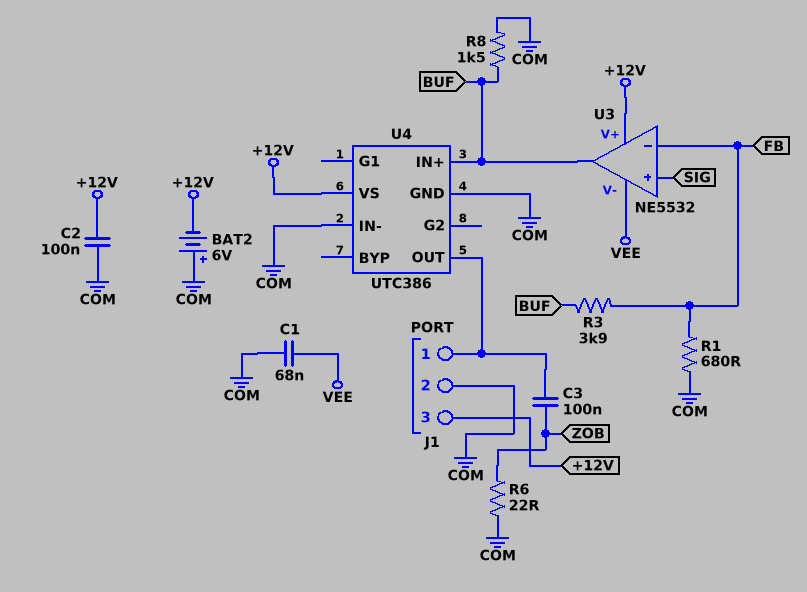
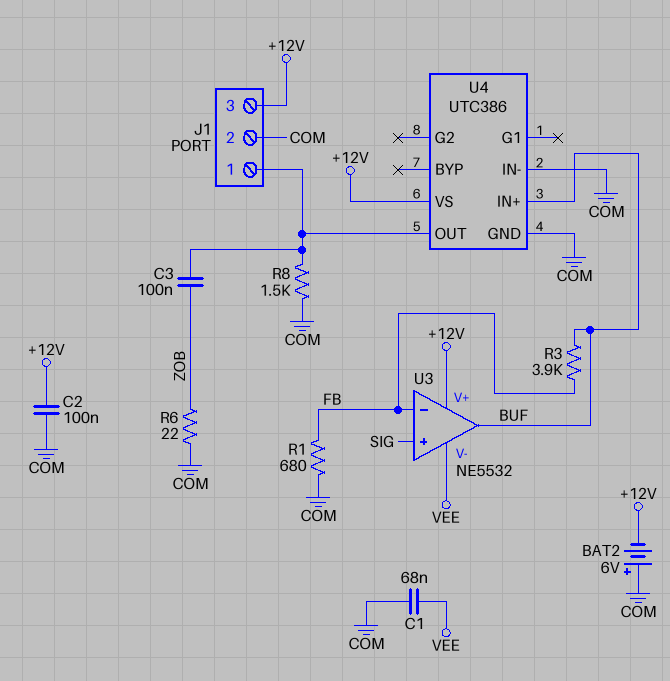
R8: 1.5k (BUF, COM) -> 1.5k (COM, J1/1)

